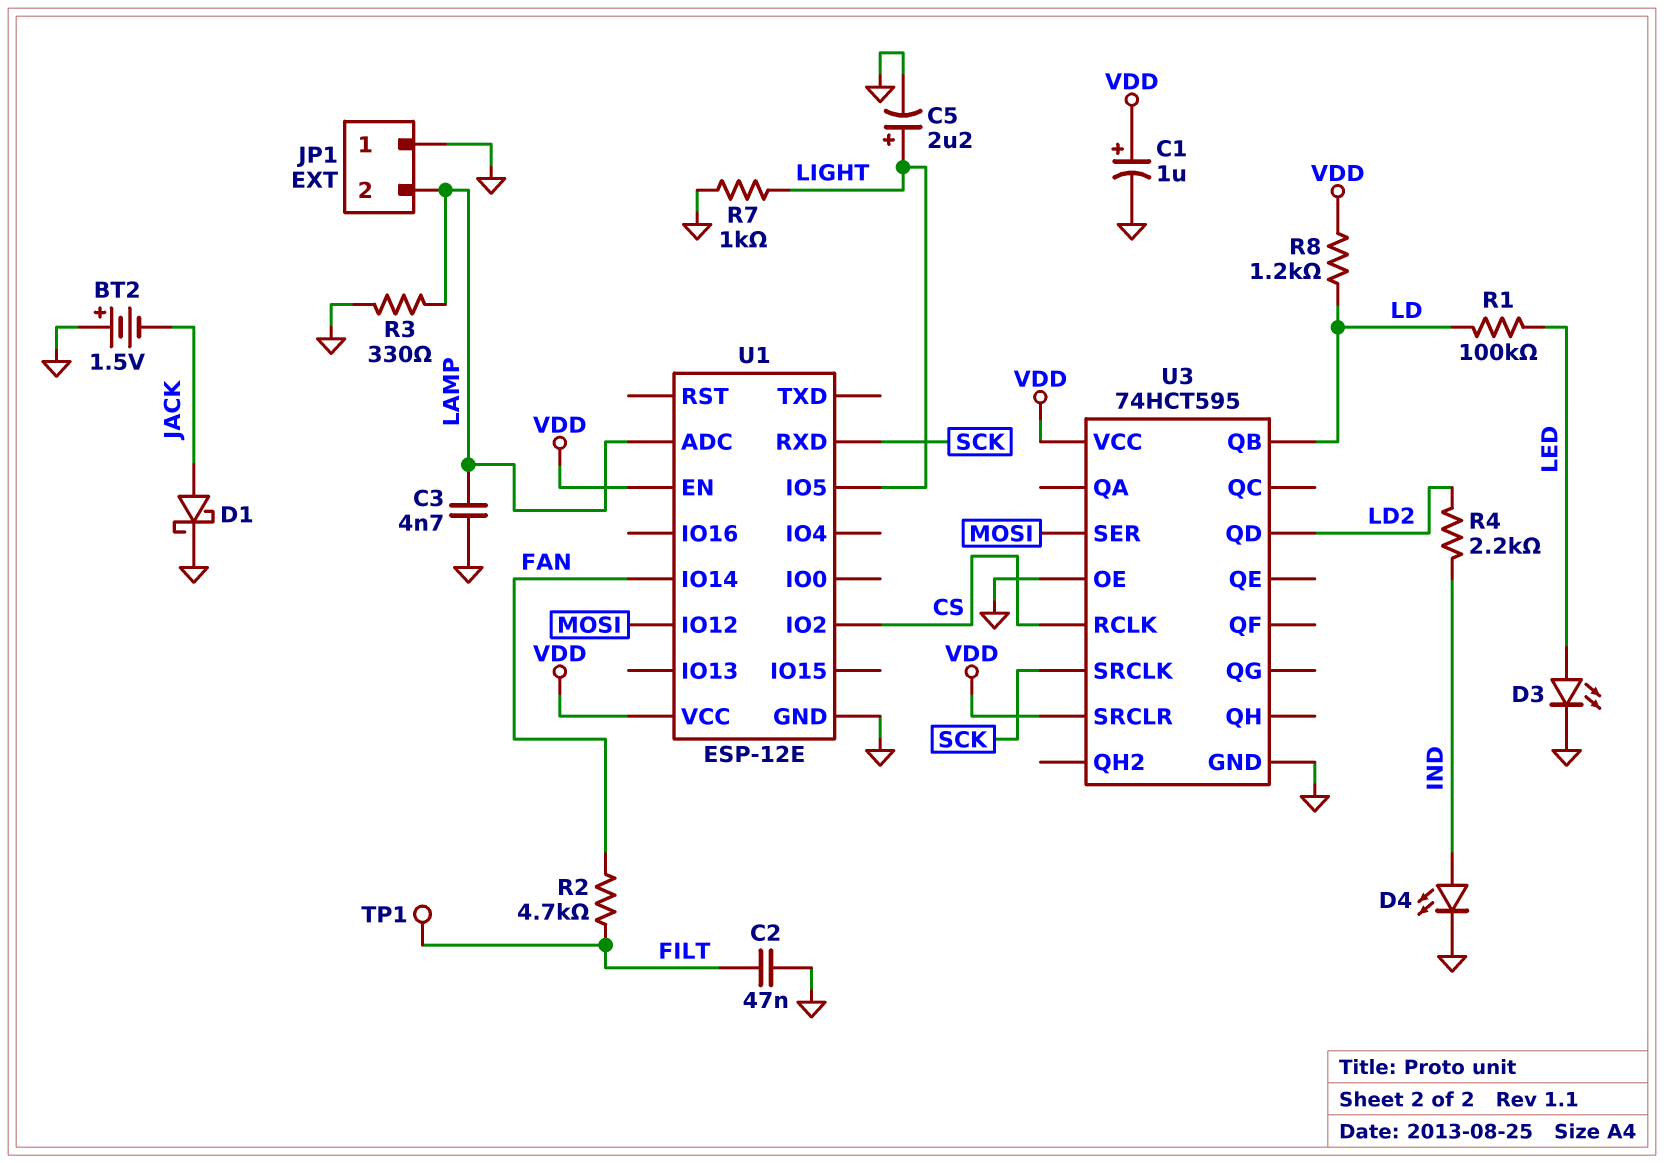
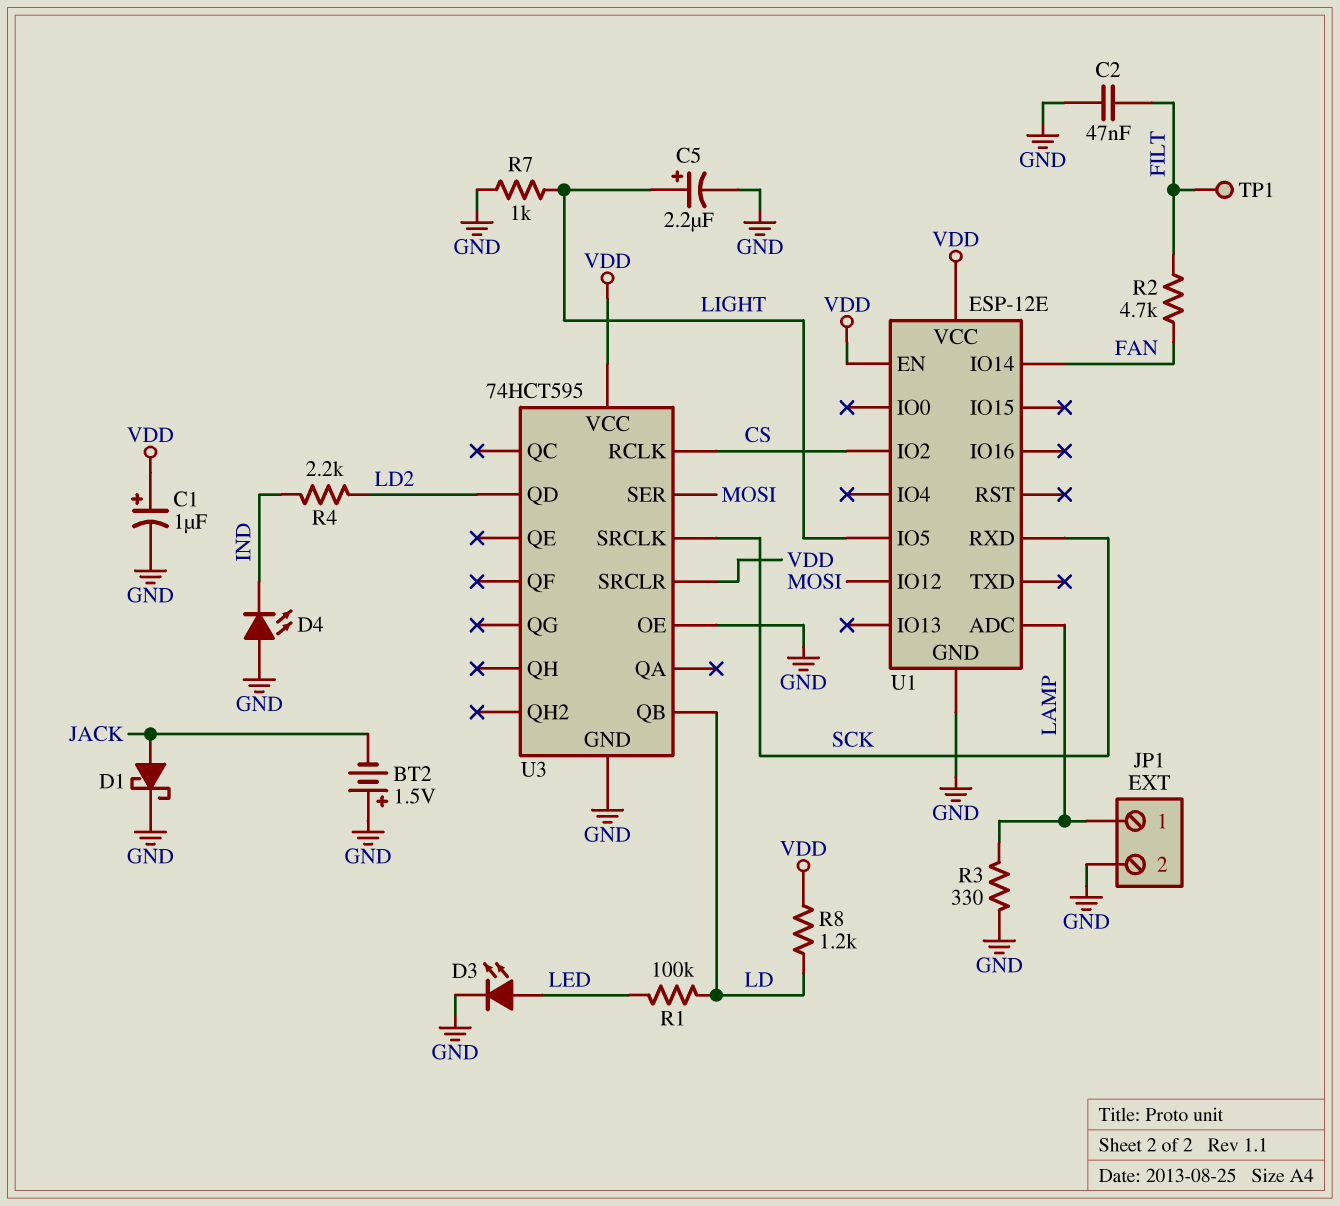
C3: 4.7nF (GND, LAMP) -> none
D4: LED (A IND, K GND) -> LED (A GND, K IND)
JP1 pin 1: GND -> LAMP
JP1 pin 2: LAMP -> GND

